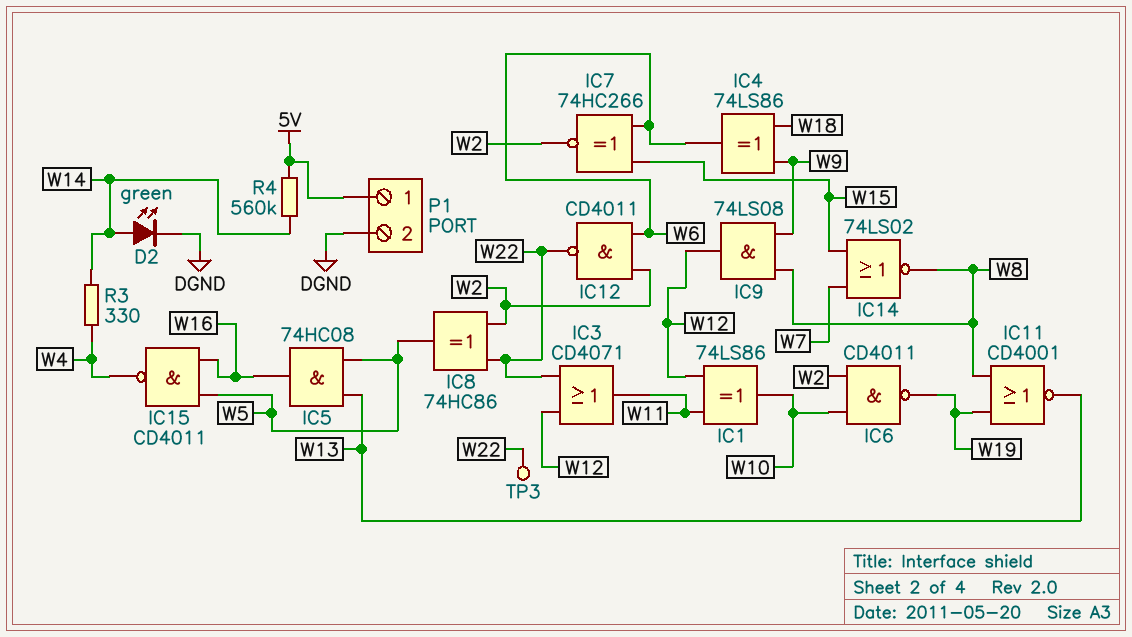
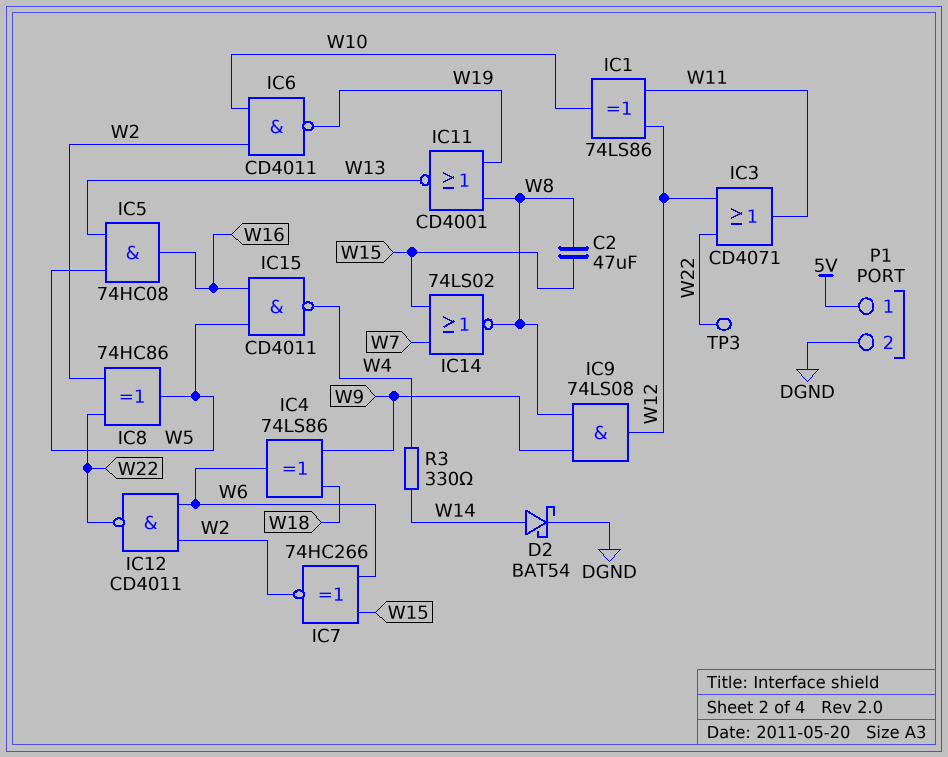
C2: none -> 47uF (W8, W15)
D2: LED green (A W14, K DGND) -> schottky BAT54 (A W14, K DGND)
R4: 560k (5V, W14) -> none

